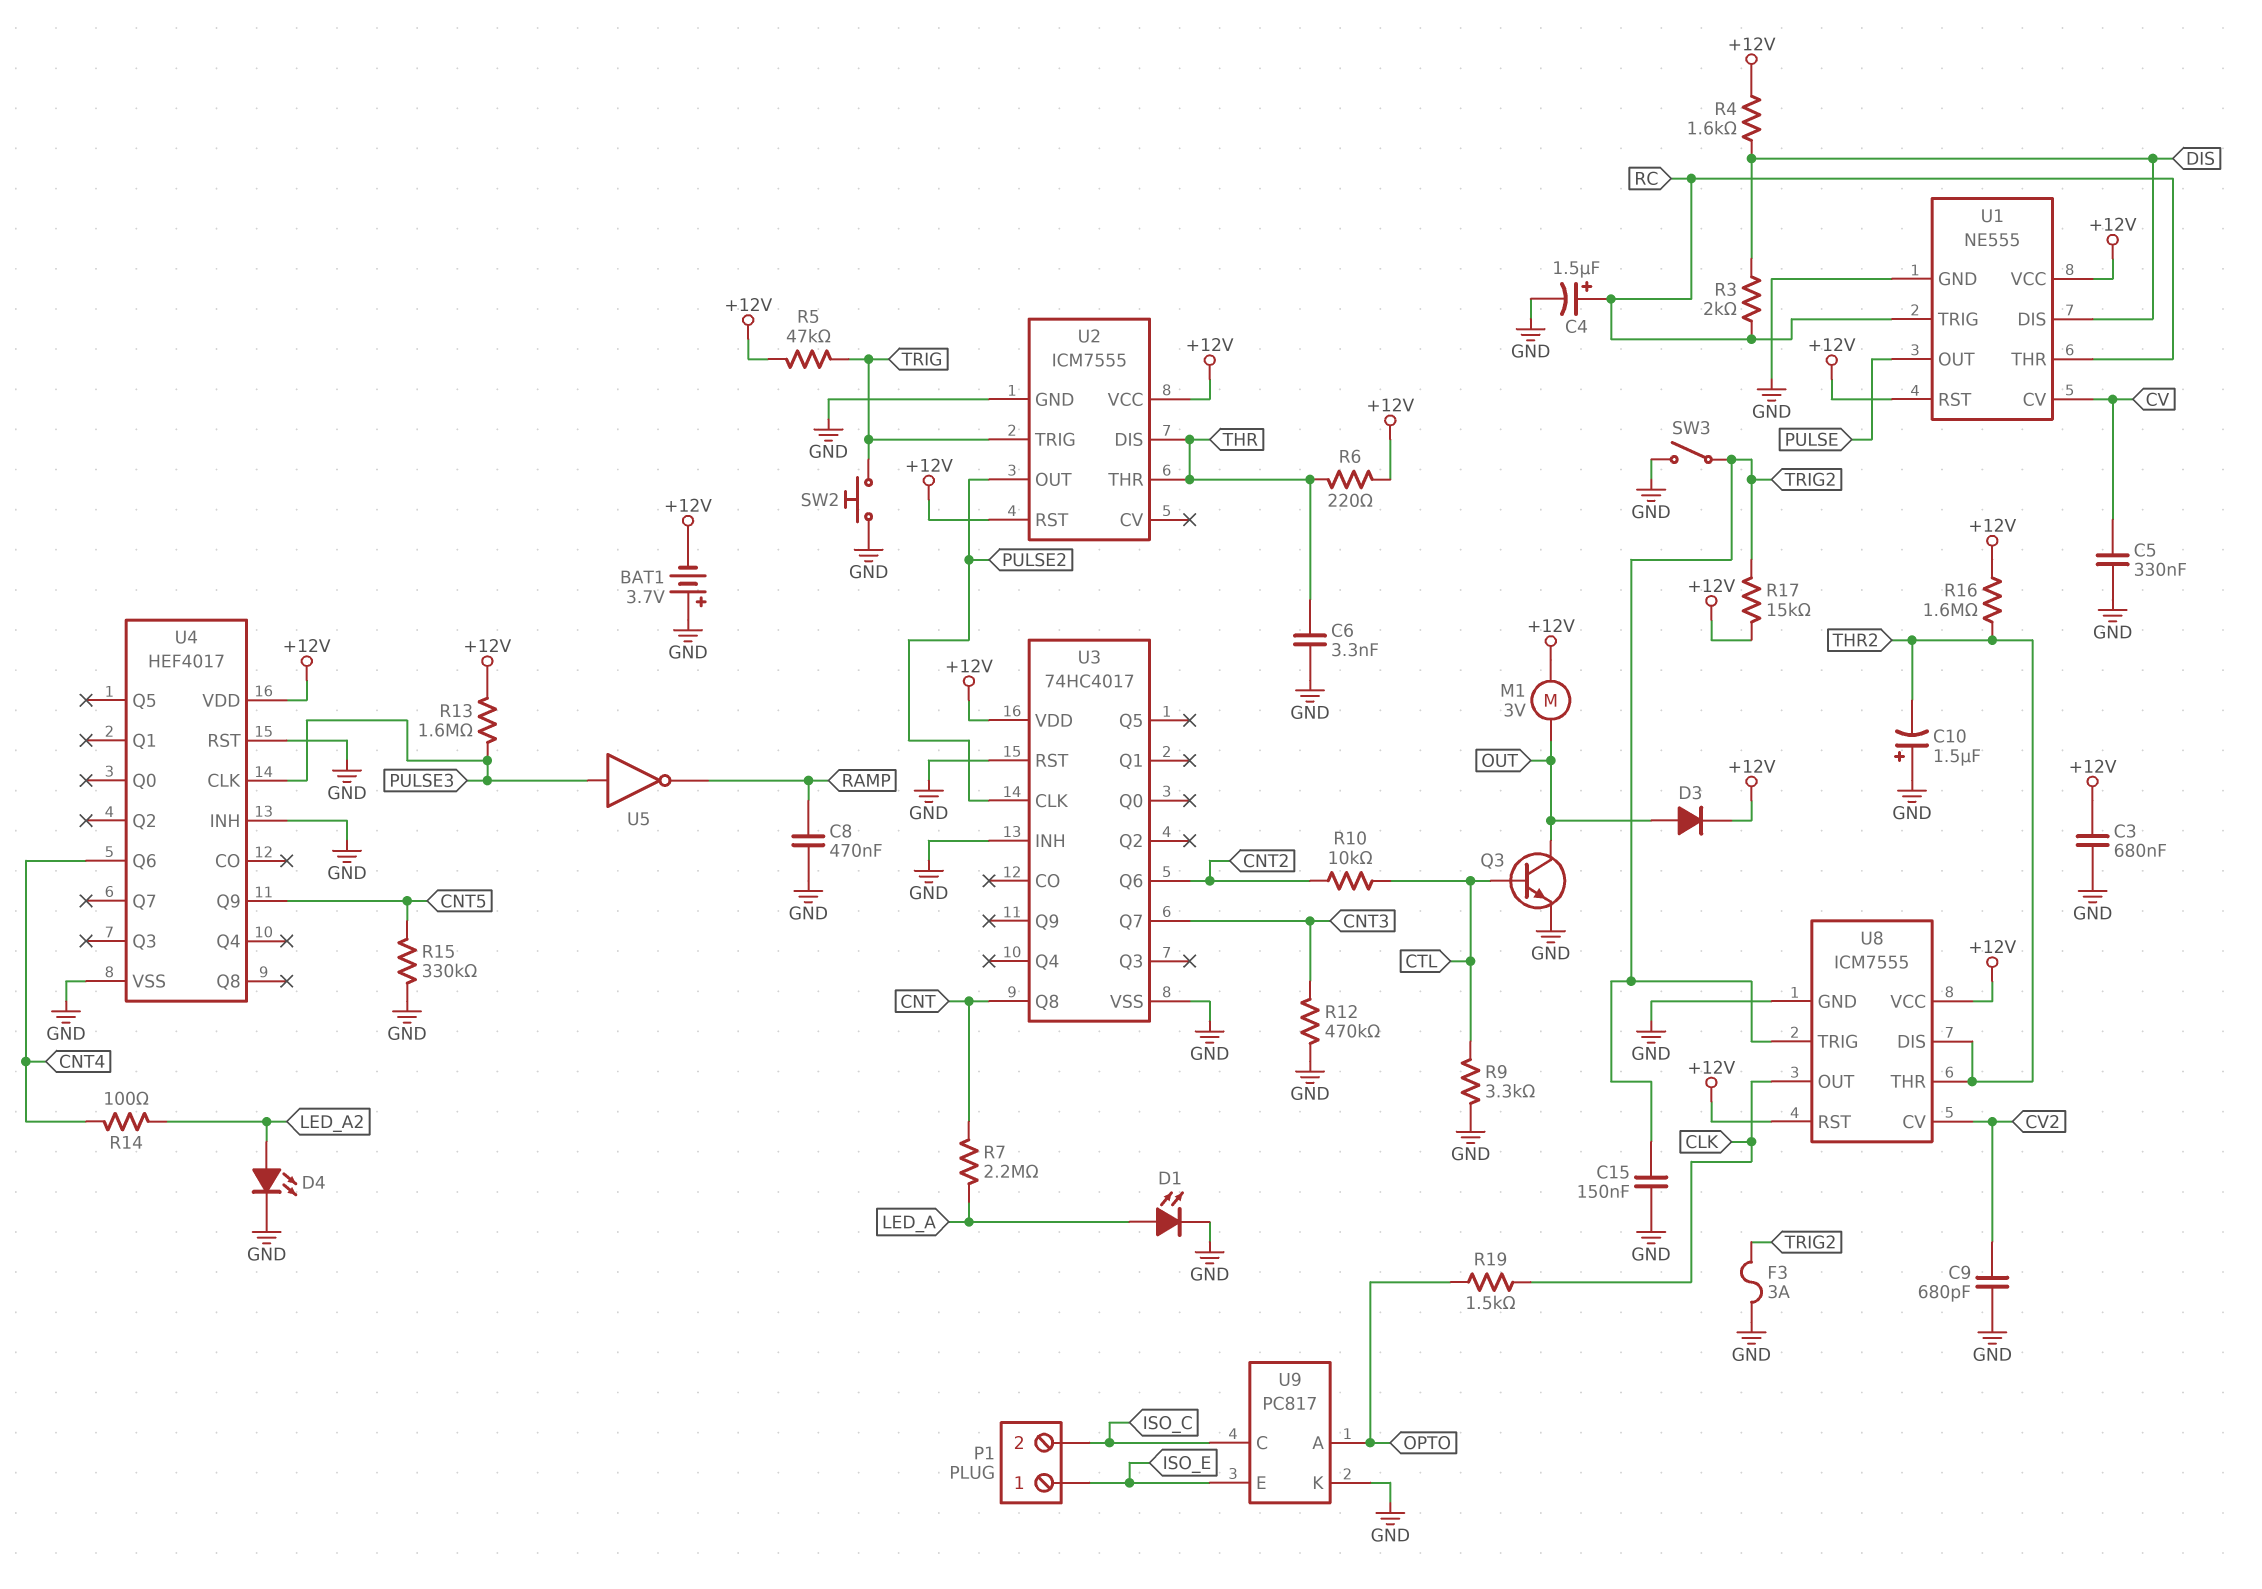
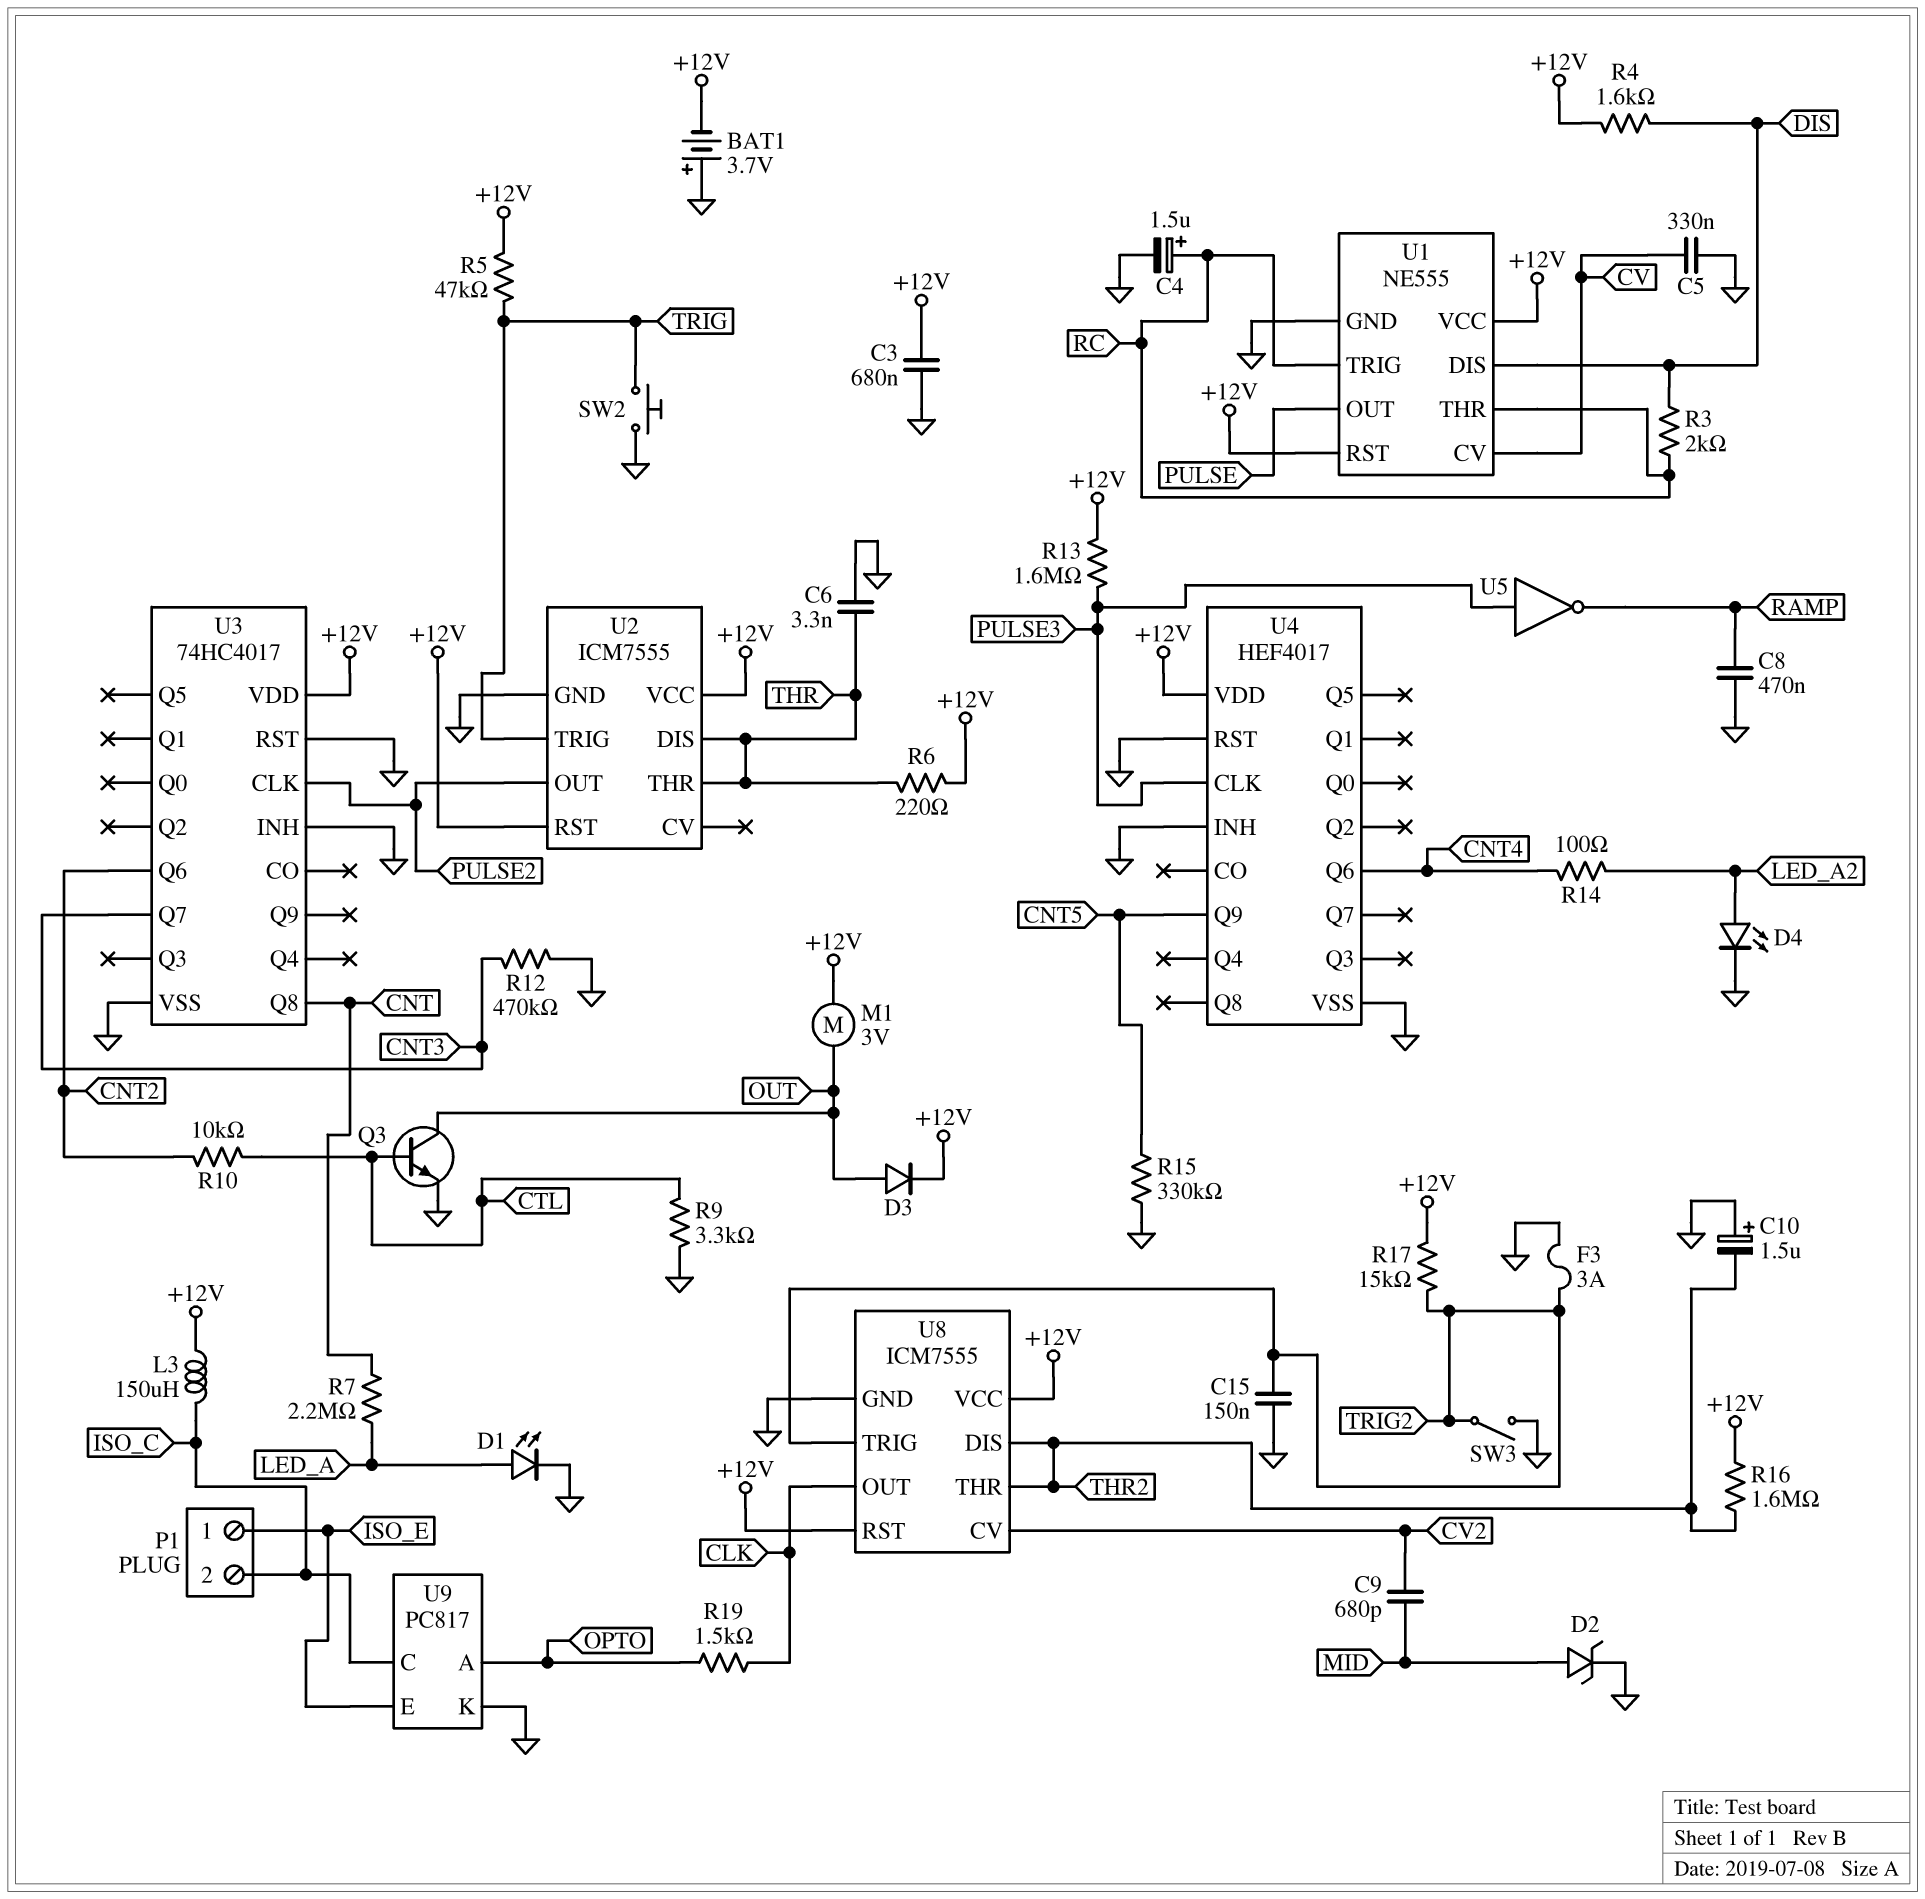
C9: 680pF (CV2, GND) -> 680pF (CV2, MID)
D2: none -> zener (A MID, K GND)
L3: none -> 150uH (+12V, ISO_C)

